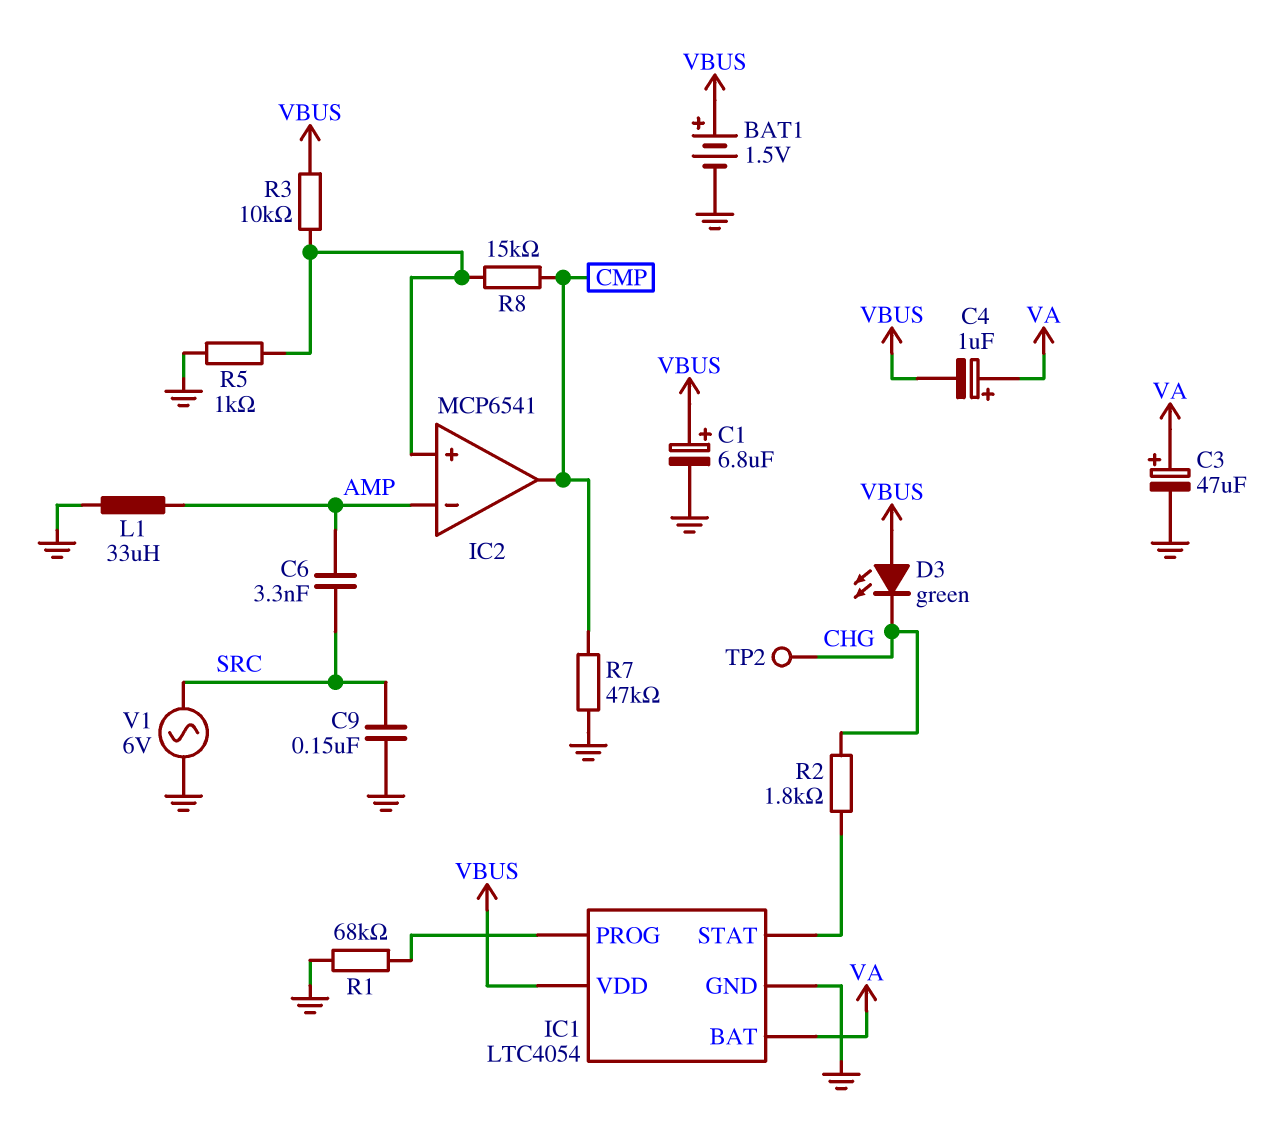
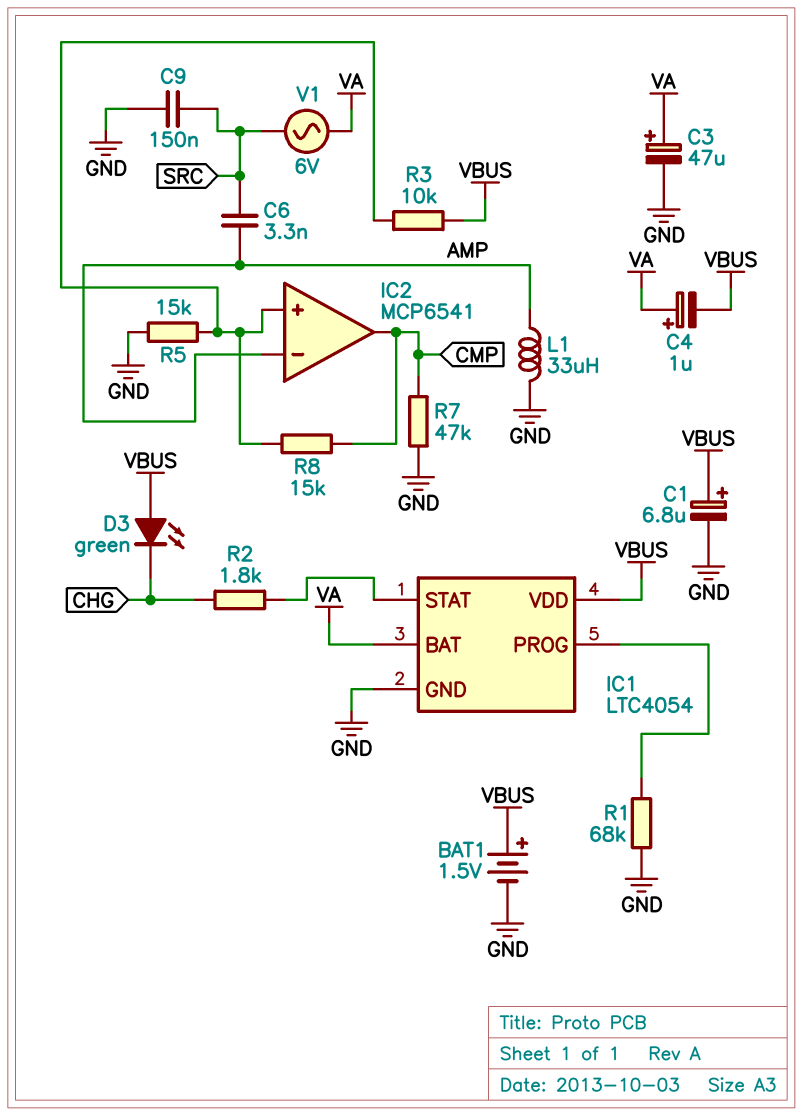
R5: 1k (GND, IC2/in+) -> 15k (GND, IC2/in+)
TP2: test point (CHG) -> none
V1: AC 6V (GND, SRC) -> AC 6V (SRC, VA)

